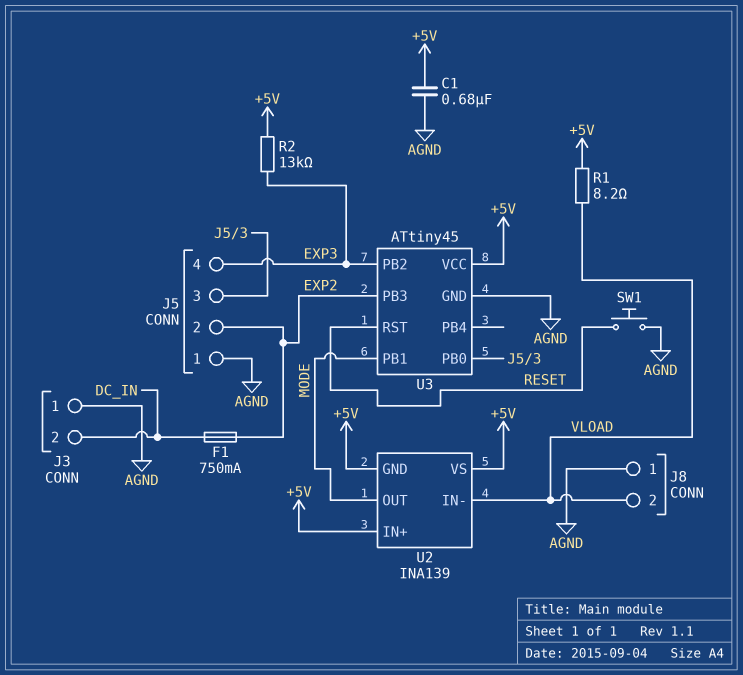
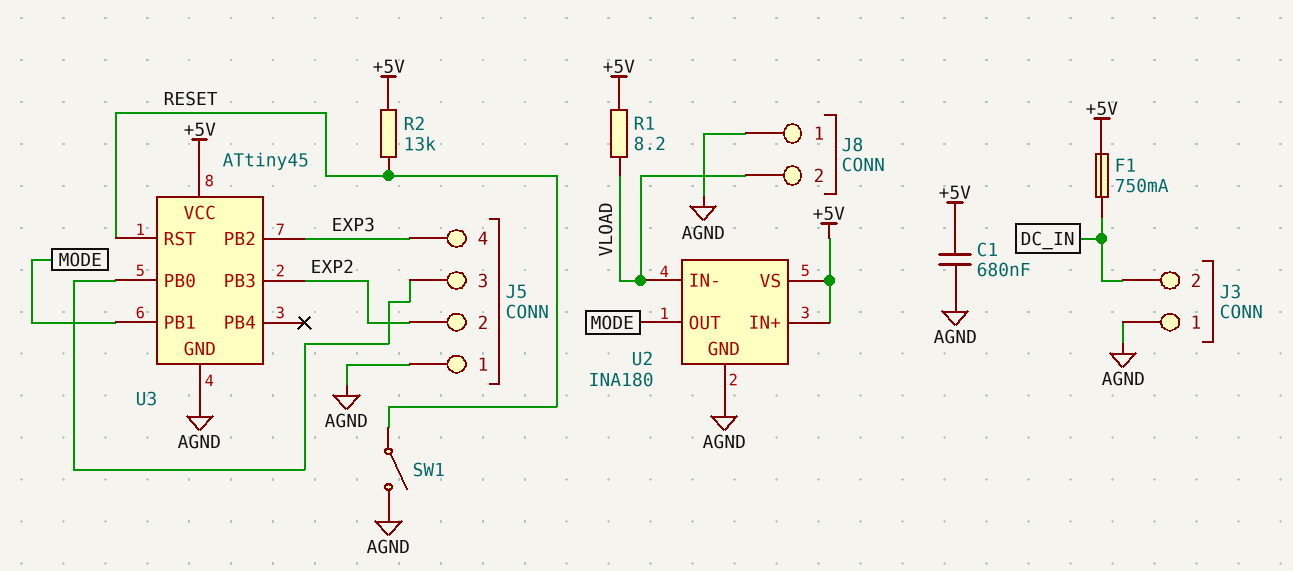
F1: 750mA (DC_IN, EXP2) -> 750mA (+5V, DC_IN)
R2: 13k (+5V, EXP3) -> 13k (+5V, RESET)
SW1: button (AGND, RESET) -> switch (AGND, RESET)
U2: INA139 -> INA180
U2 pin GND: +5V -> AGND

